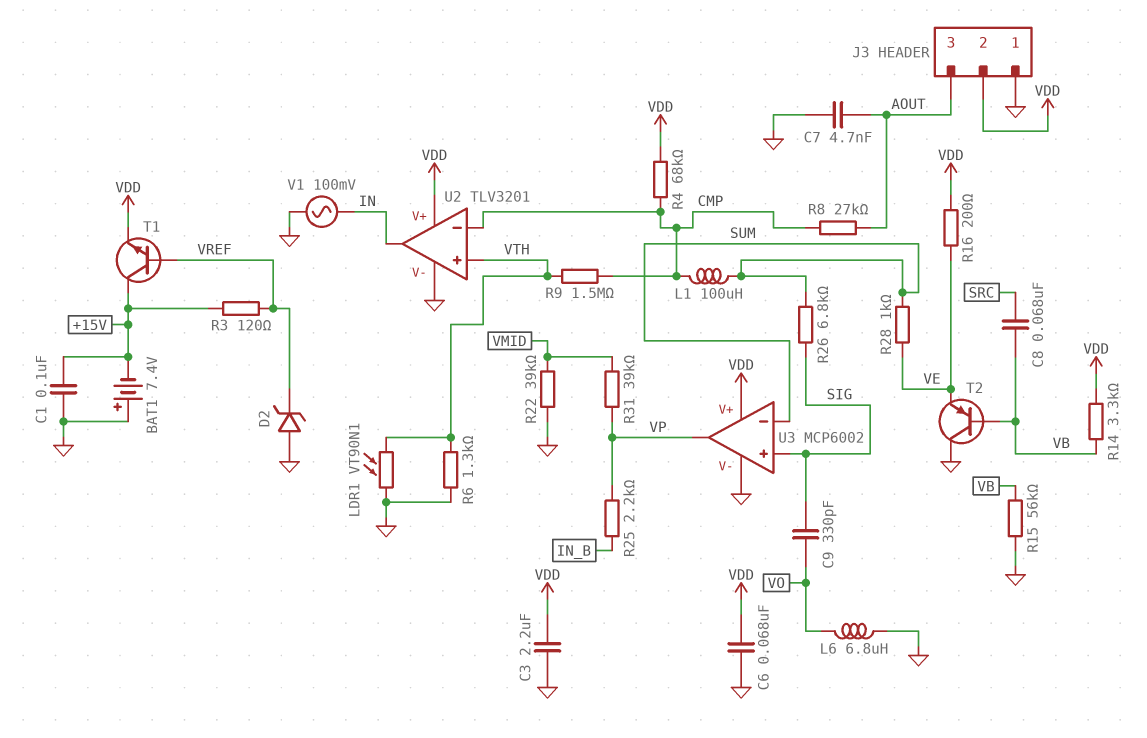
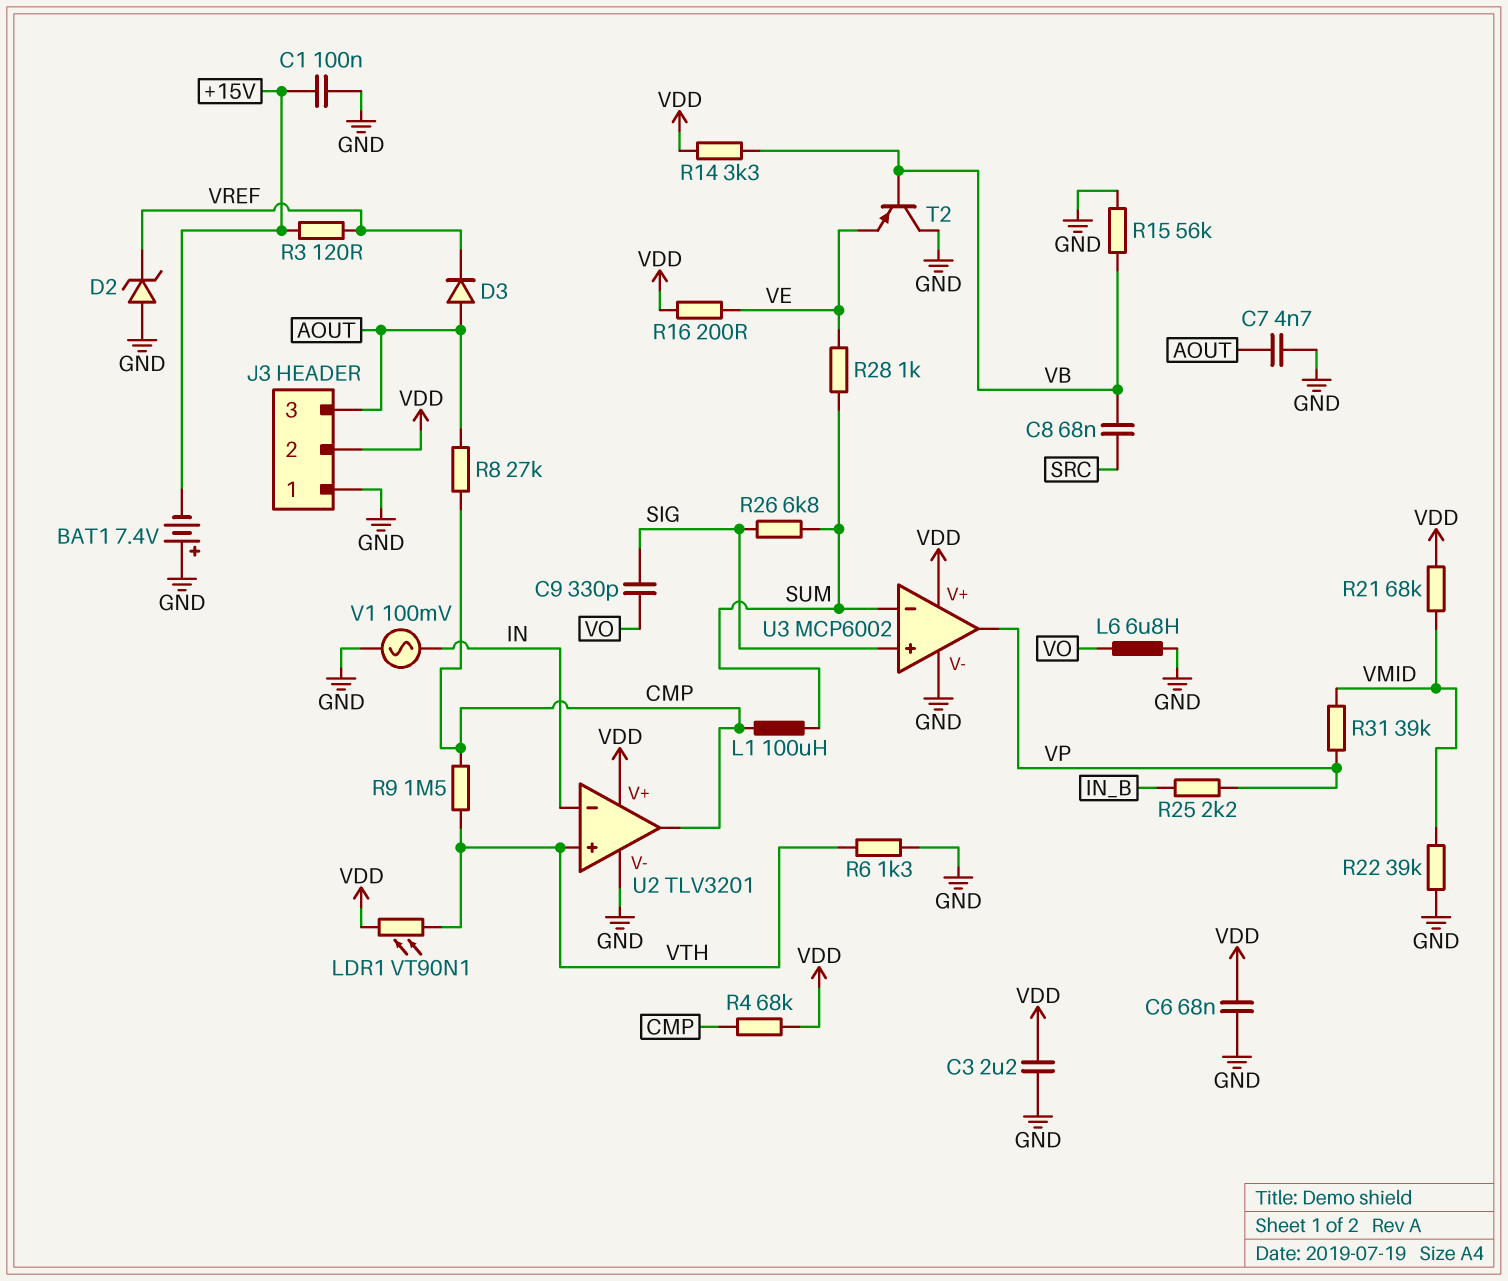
D3: none -> diode (A AOUT, K VREF)
LDR1: VT90N1 (GND, VTH) -> VT90N1 (VDD, VTH)
R21: none -> 68k (VDD, VMID)
T1: NPN (B VREF, C +15V, E VDD) -> none
U2 pin in-: CMP -> IN
U2 pin out: IN -> CMP

